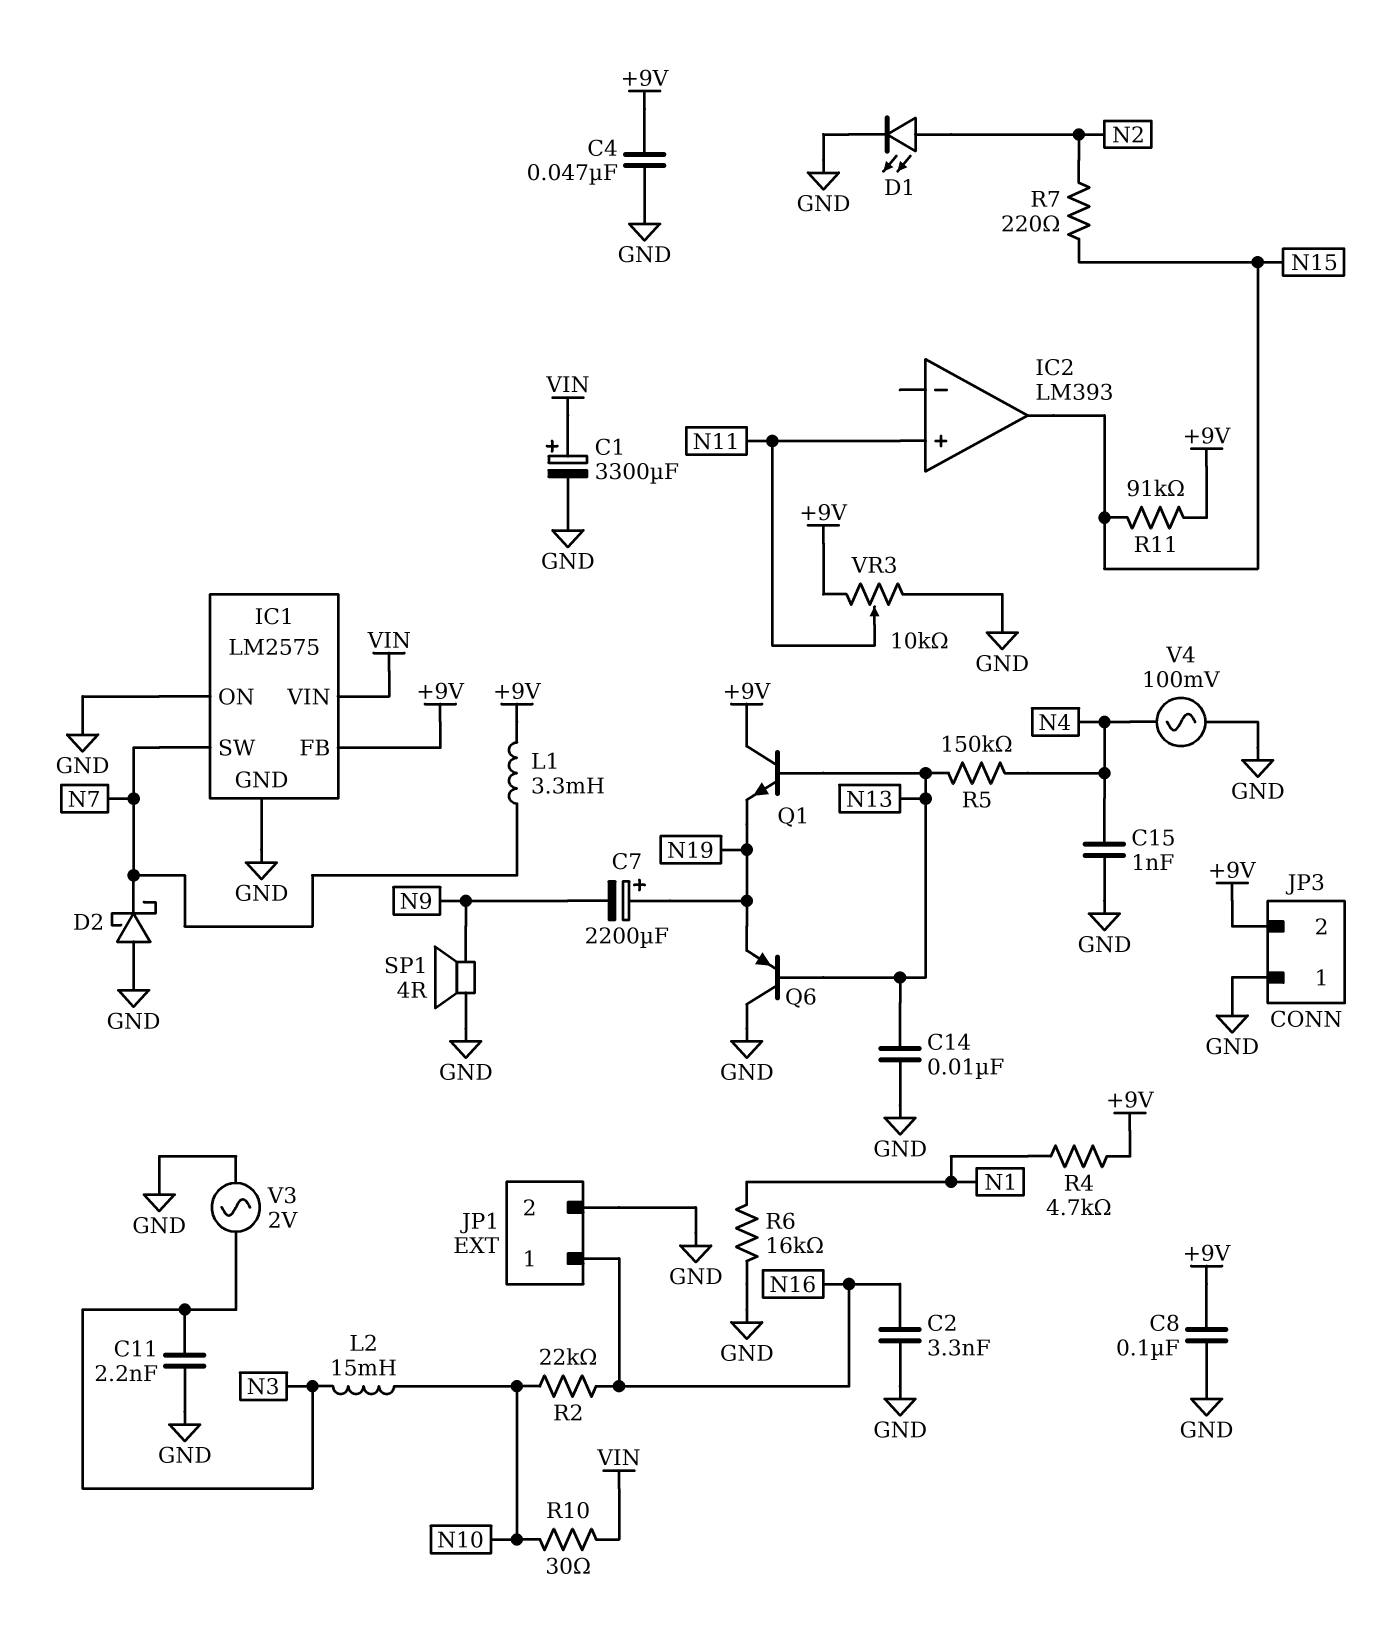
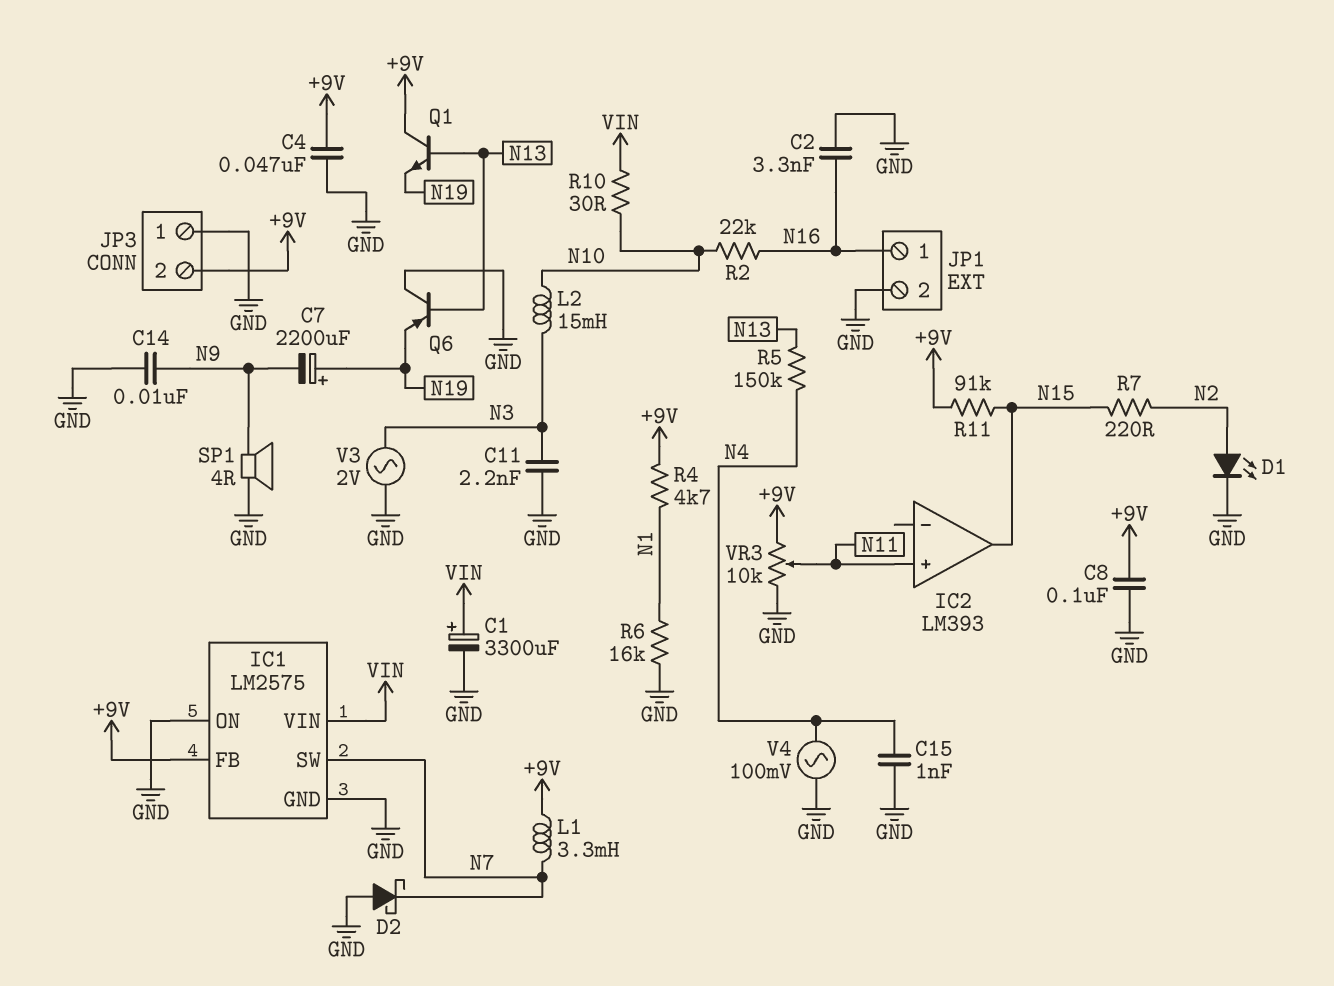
C14: 10nF (GND, N13) -> 10nF (GND, N9)

